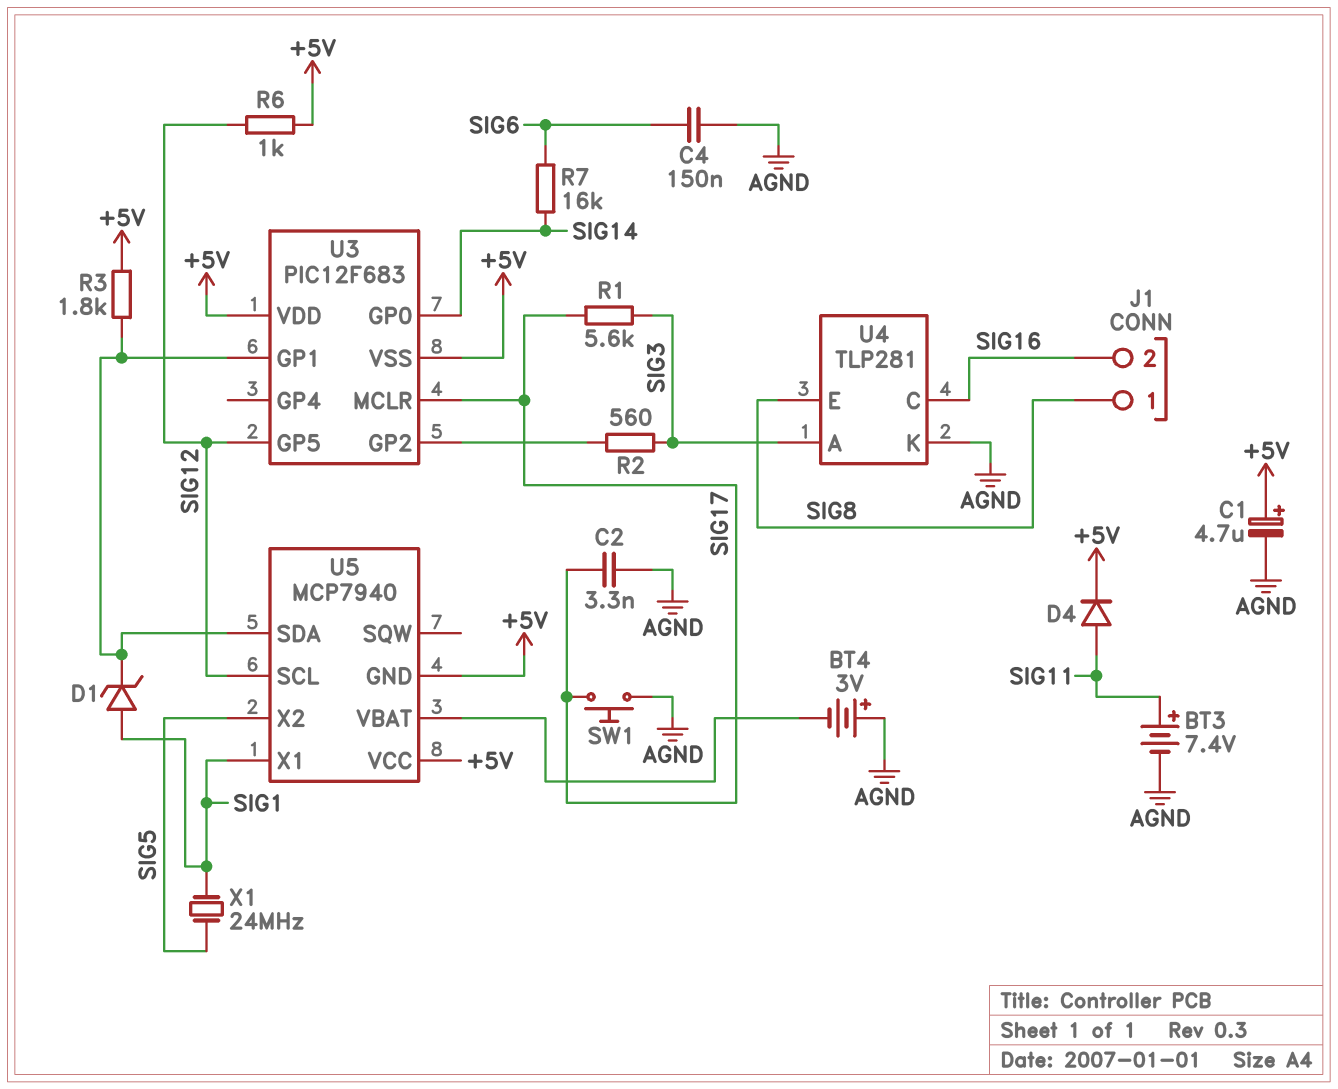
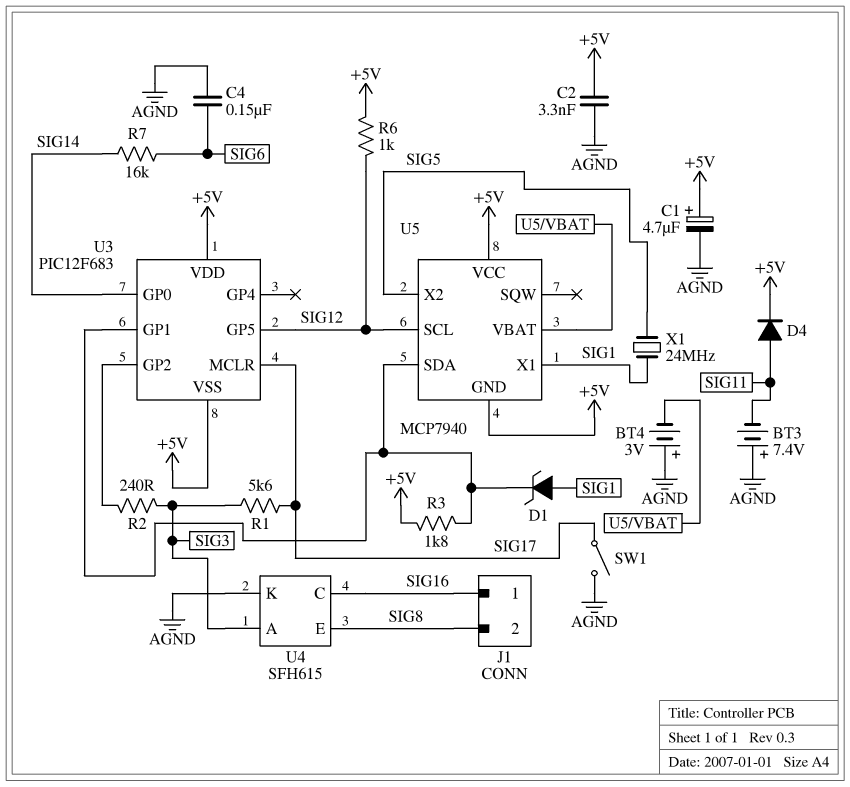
BT3: 7.4V (plus SIG11, minus AGND) -> 7.4V (plus AGND, minus SIG11)
C2: 3.3nF (AGND, SIG17) -> 3.3nF (+5V, AGND)
J1 pin 1: SIG8 -> SIG16
J1 pin 2: SIG16 -> SIG8
R2: 560 (SIG3, U3/GP2) -> 240 (SIG3, U3/GP2)
SW1: button (AGND, SIG17) -> switch (AGND, SIG17)
U4: TLP281 -> SFH615

